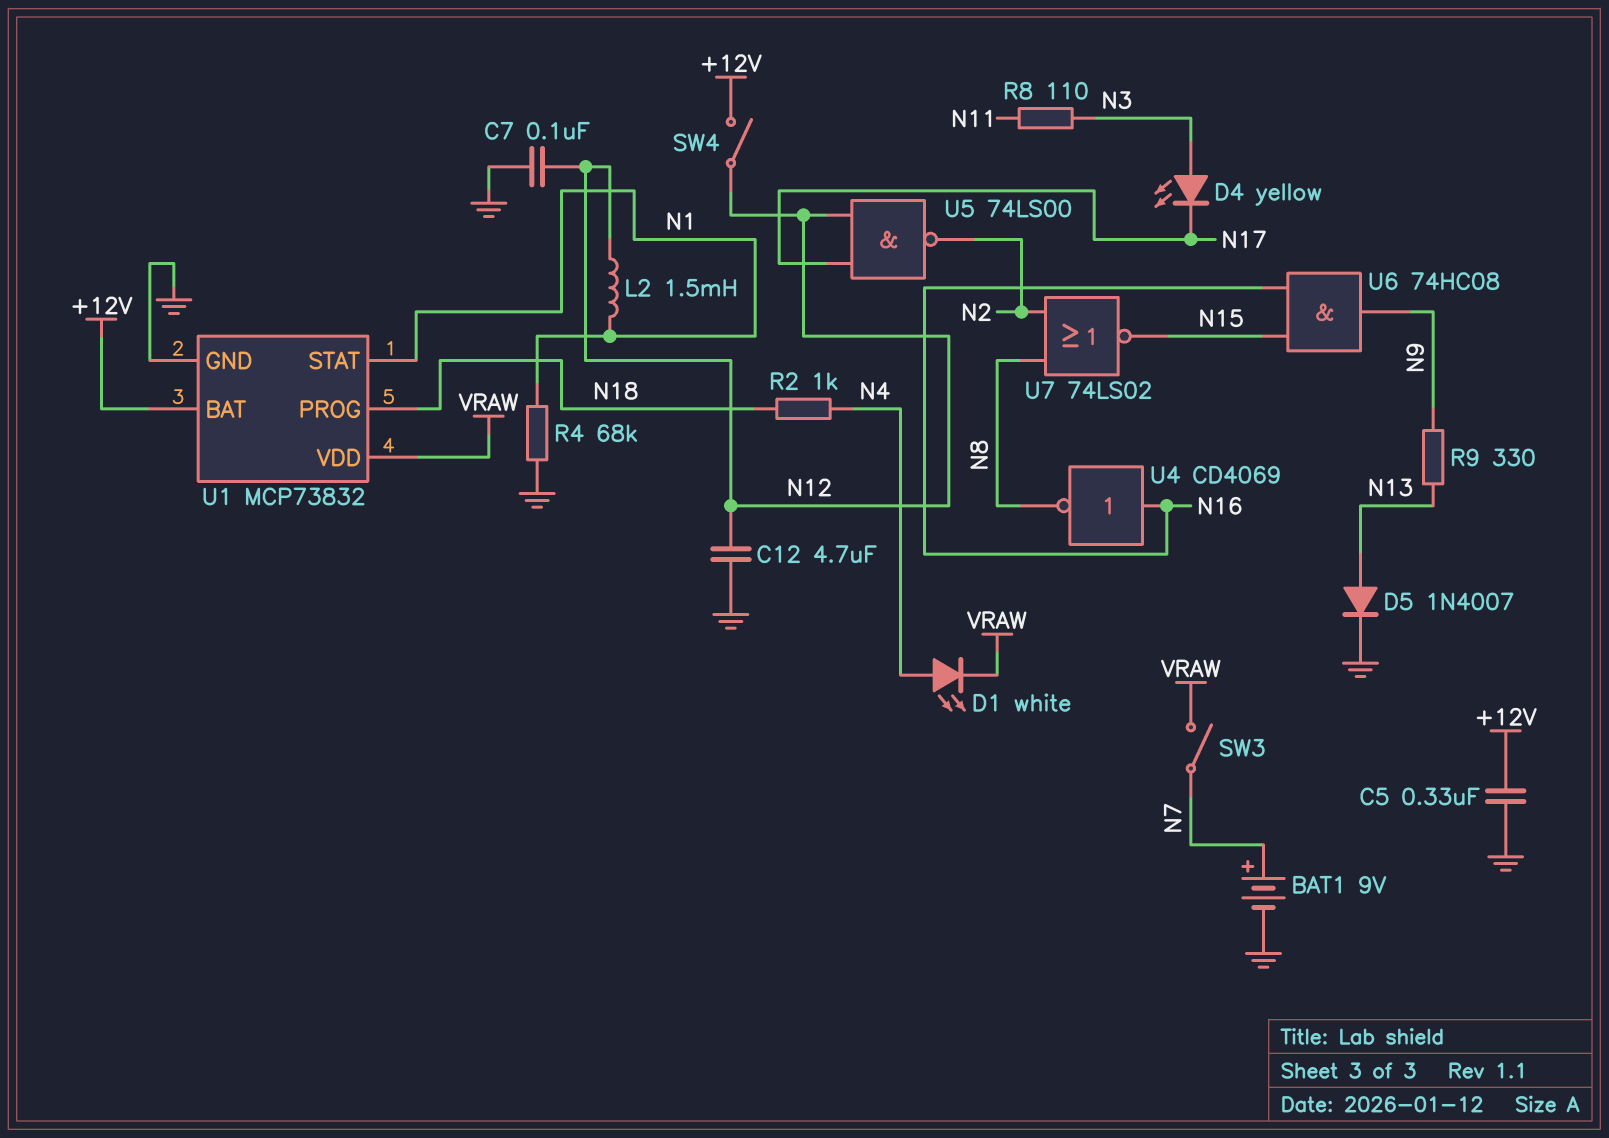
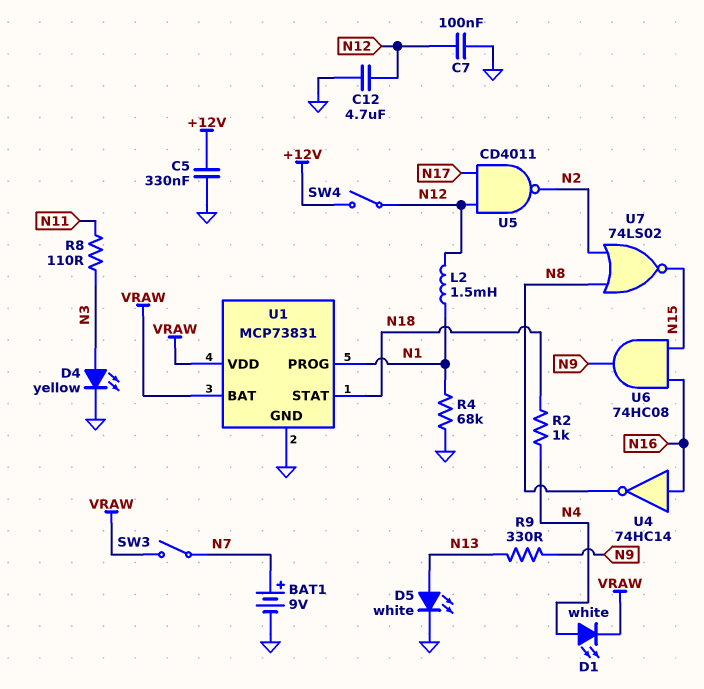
D4: LED yellow (A N3, K N17) -> LED yellow (A N3, K GND)
D5: diode 1N4007 (A N13, K GND) -> LED white (A N13, K GND)
U1: MCP73832 -> MCP73831
U1 pin BAT: +12V -> VRAW
U1 pin PROG: N18 -> N1
U1 pin STAT: N1 -> N18
U4: NOT CD4069 (in N16, out N8) -> NOT 74HC14 (in N16, out N8)
U5: NAND 74LS00 (in N12, in N17, out N2) -> NAND CD4011 (in N12, in N17, out N2)

